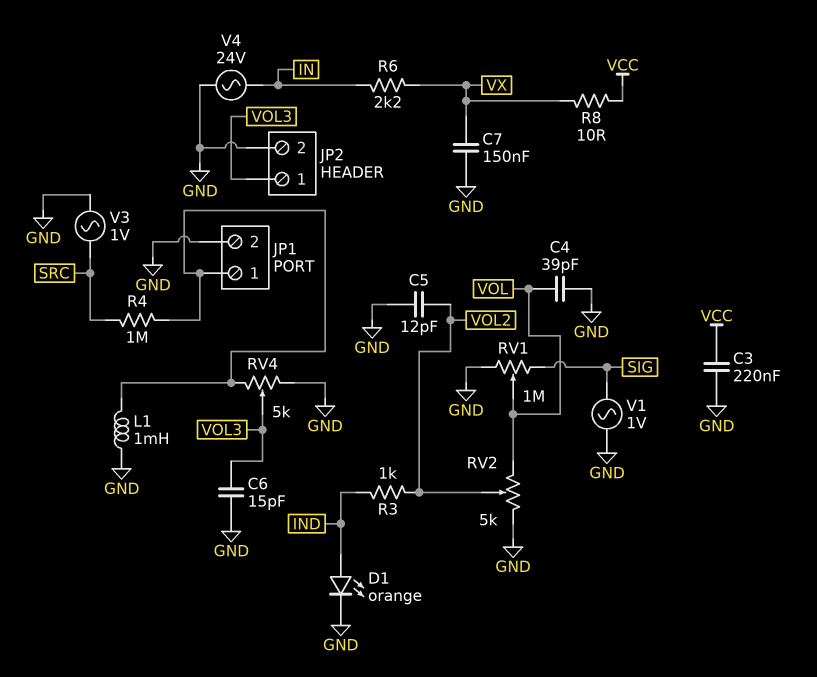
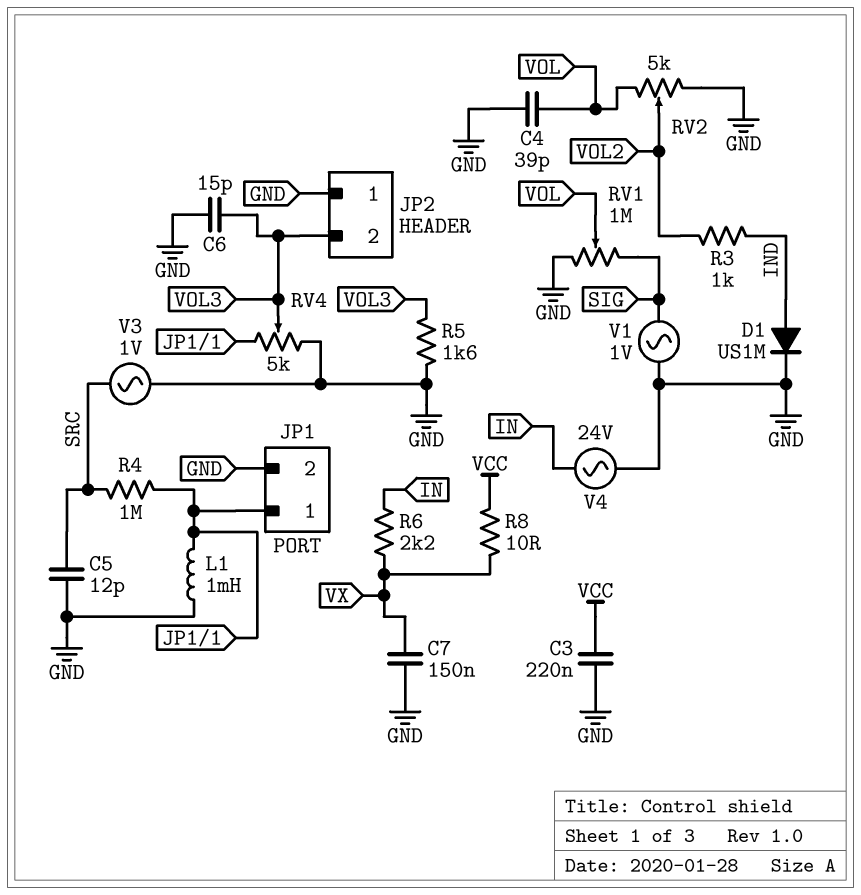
C5: 12pF (GND, VOL2) -> 12pF (GND, SRC)
D1: LED orange (A IND, K GND) -> diode US1M (A IND, K GND)
JP2 pin 1: VOL3 -> GND
JP2 pin 2: GND -> VOL3
R5: none -> 1.6k (GND, VOL3)

